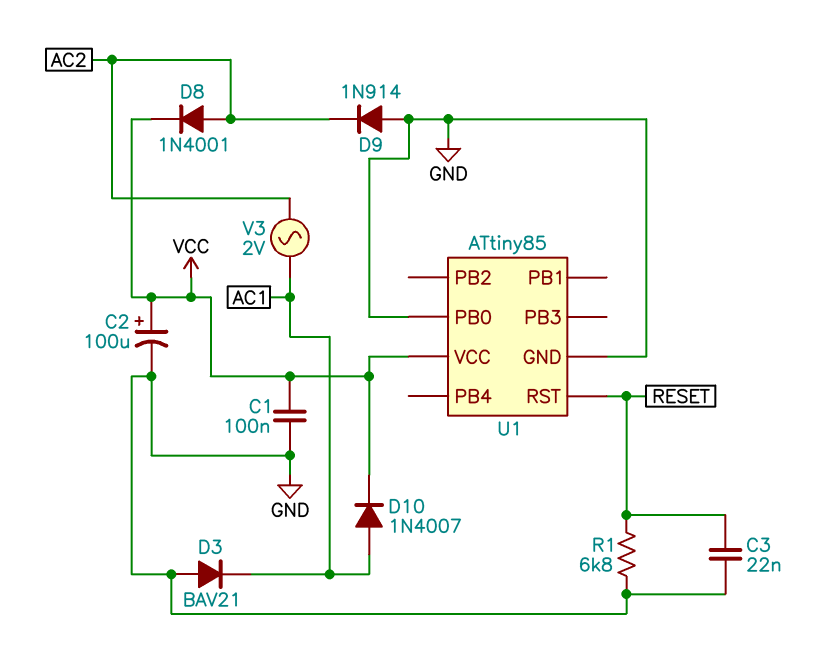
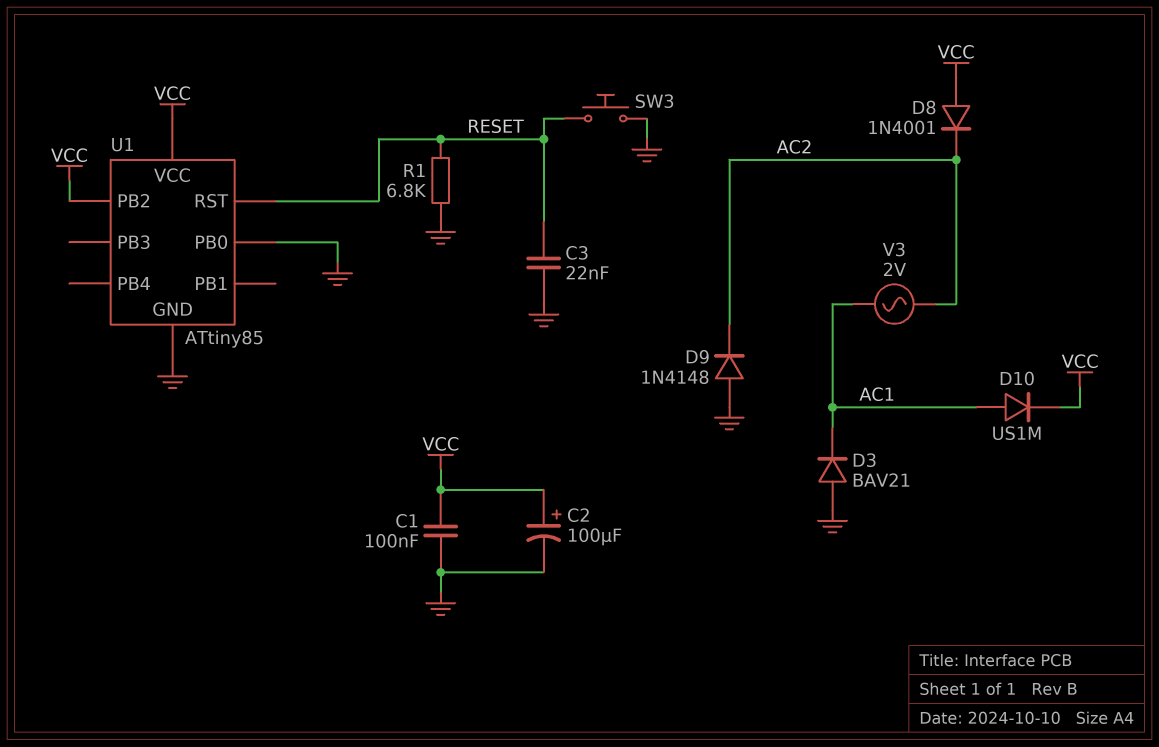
D8: diode 1N4001 (A AC2, K VCC) -> diode 1N4001 (A VCC, K AC2)
D9: diode 1N914 (A GND, K AC2) -> diode 1N4148 (A GND, K AC2)
D10: diode 1N4007 (A AC1, K VCC) -> diode US1M (A AC1, K VCC)
SW3: none -> button (GND, RESET)
U1 pin PB2: none -> VCC

